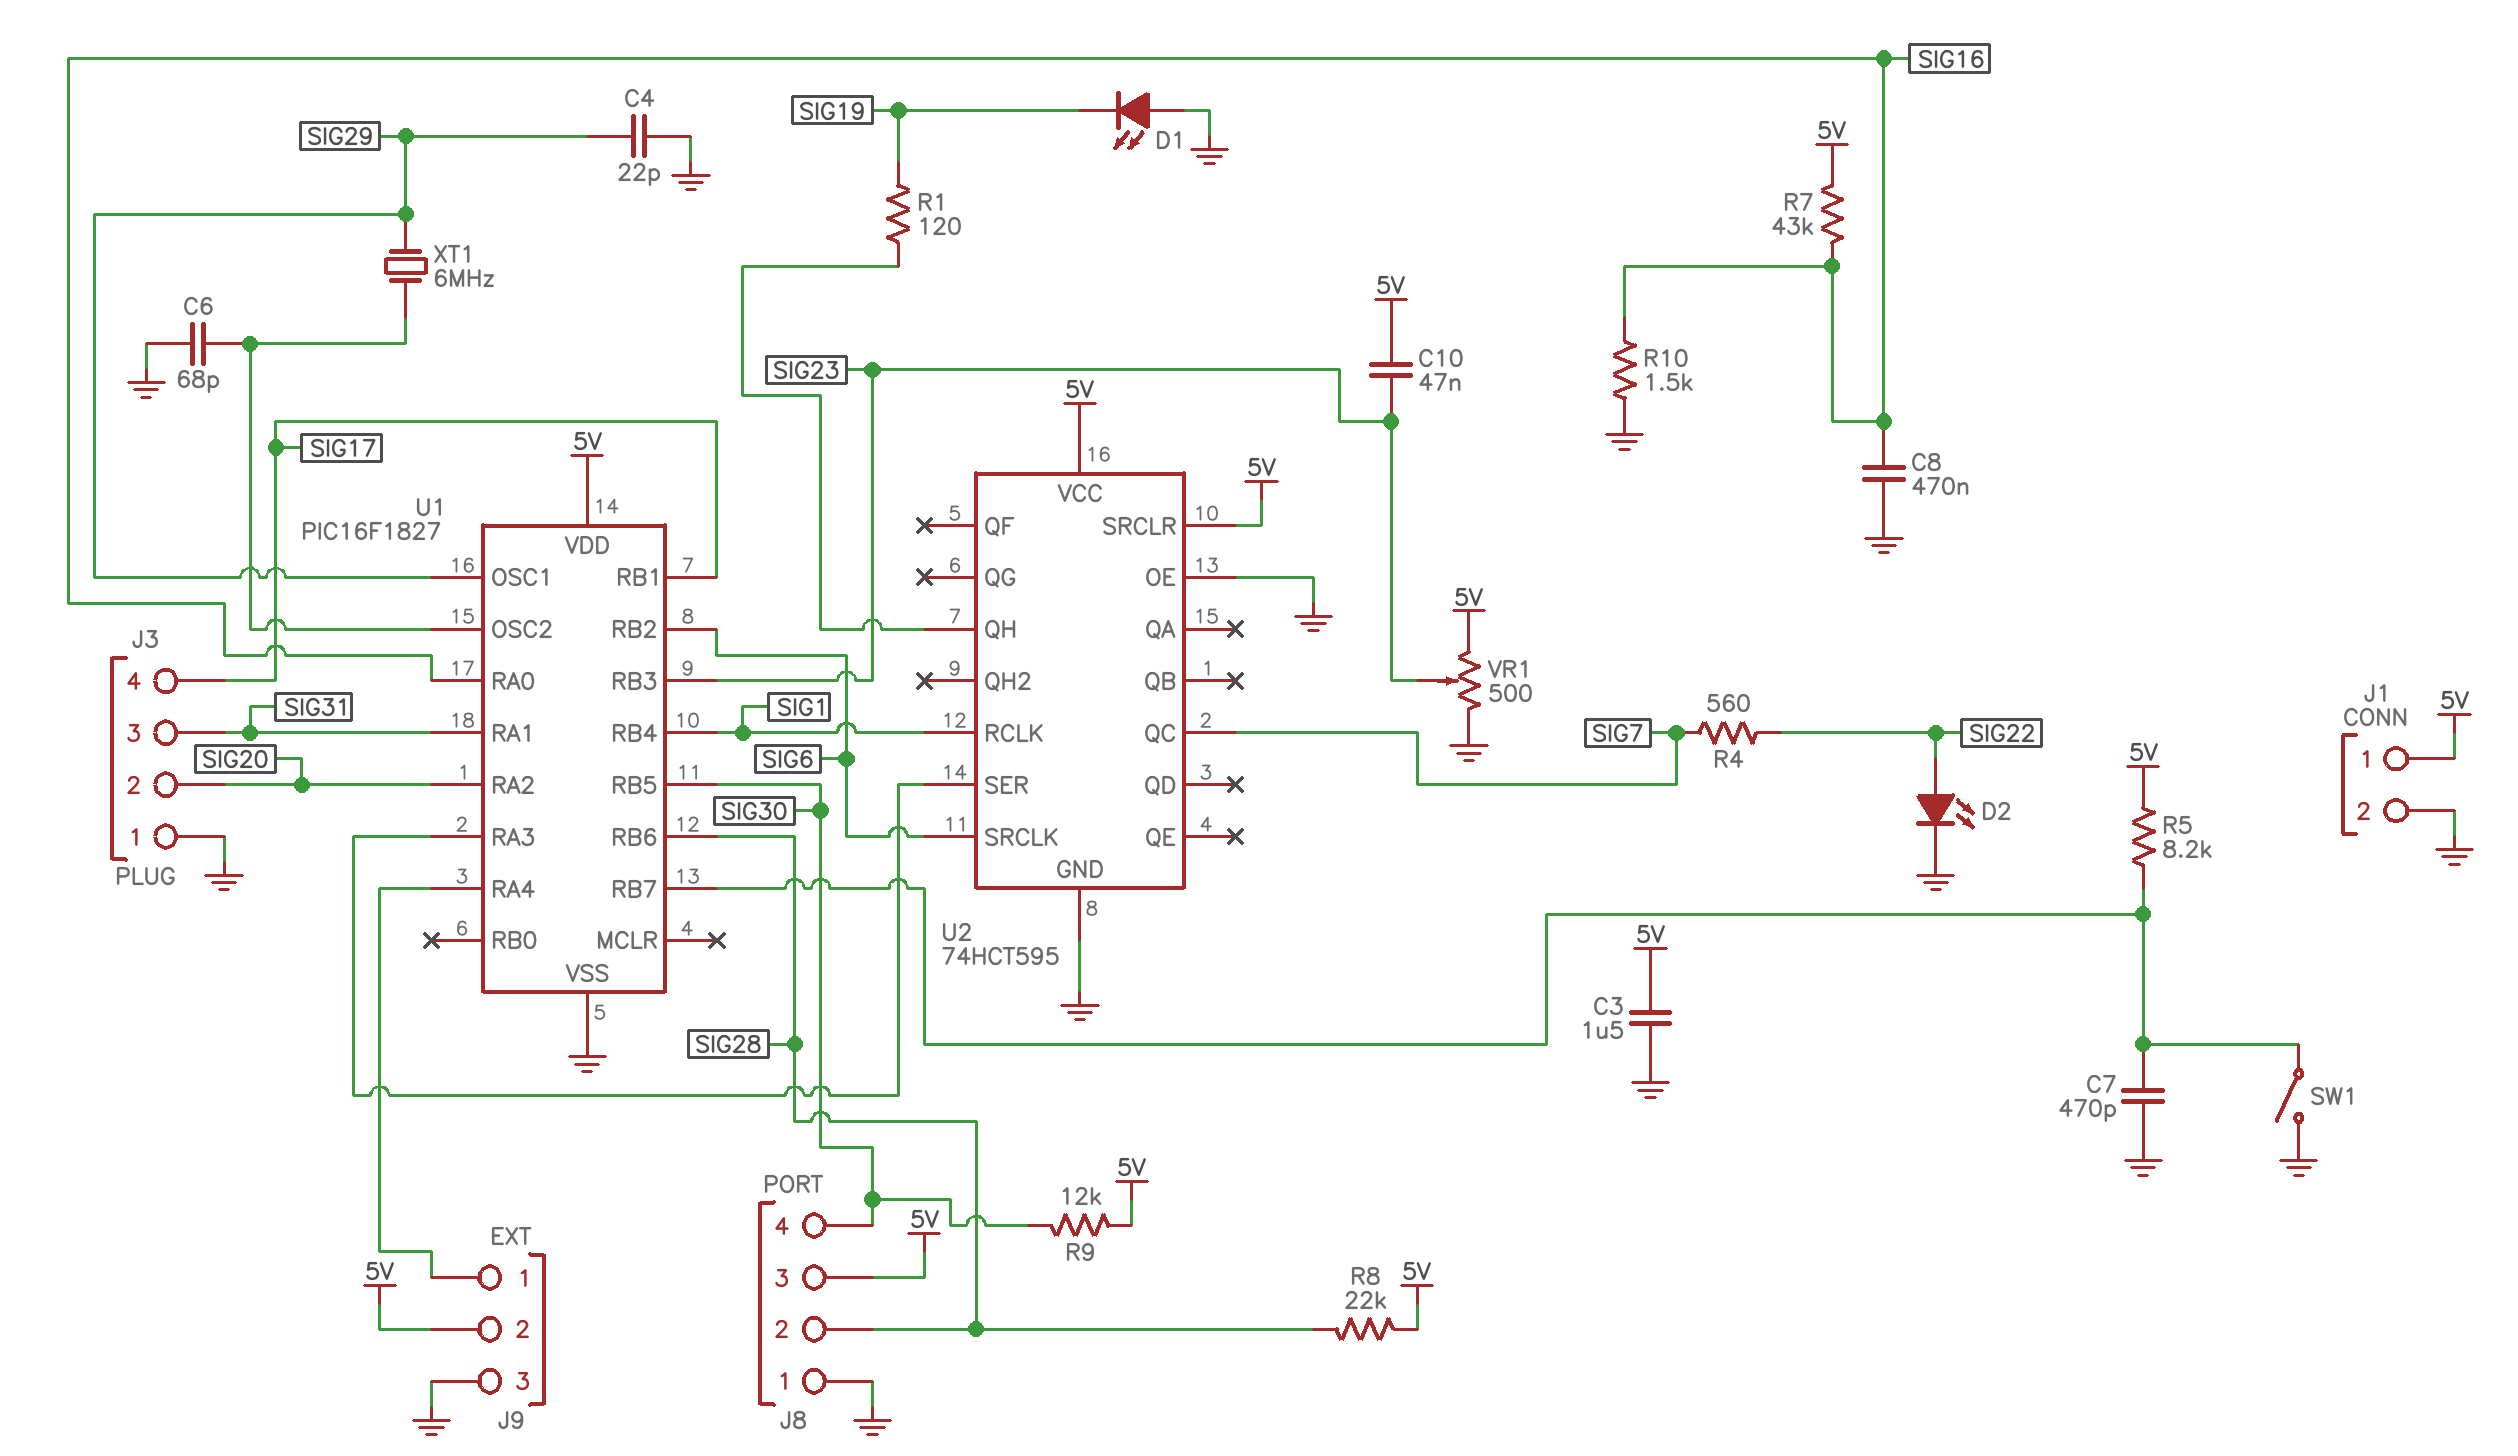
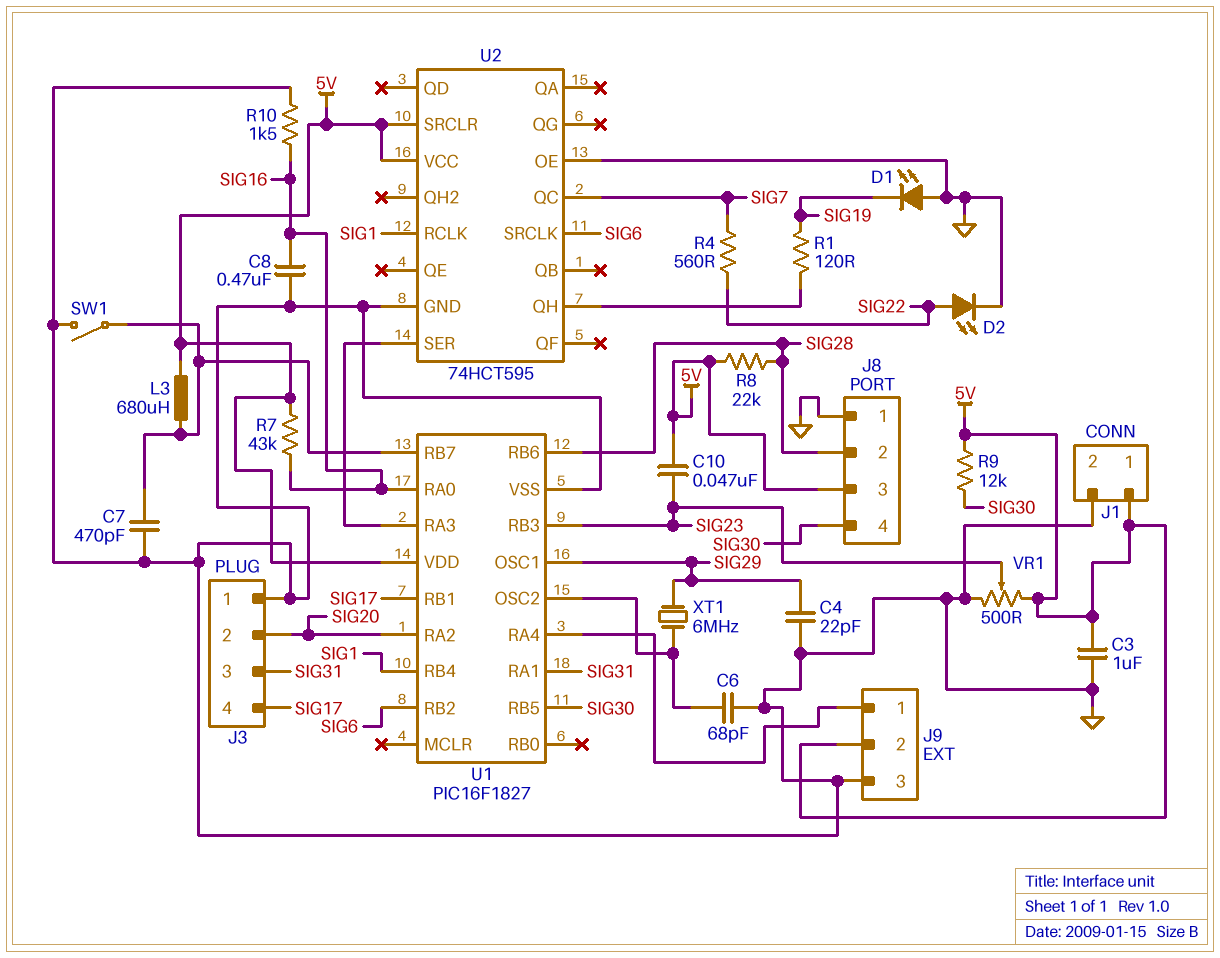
C3: 1.5uF (5V, GND) -> 1uF (5V, GND)
L3: none -> 680uH (5V, U1/RB7)
R5: 8.2k (5V, U1/RB7) -> none

